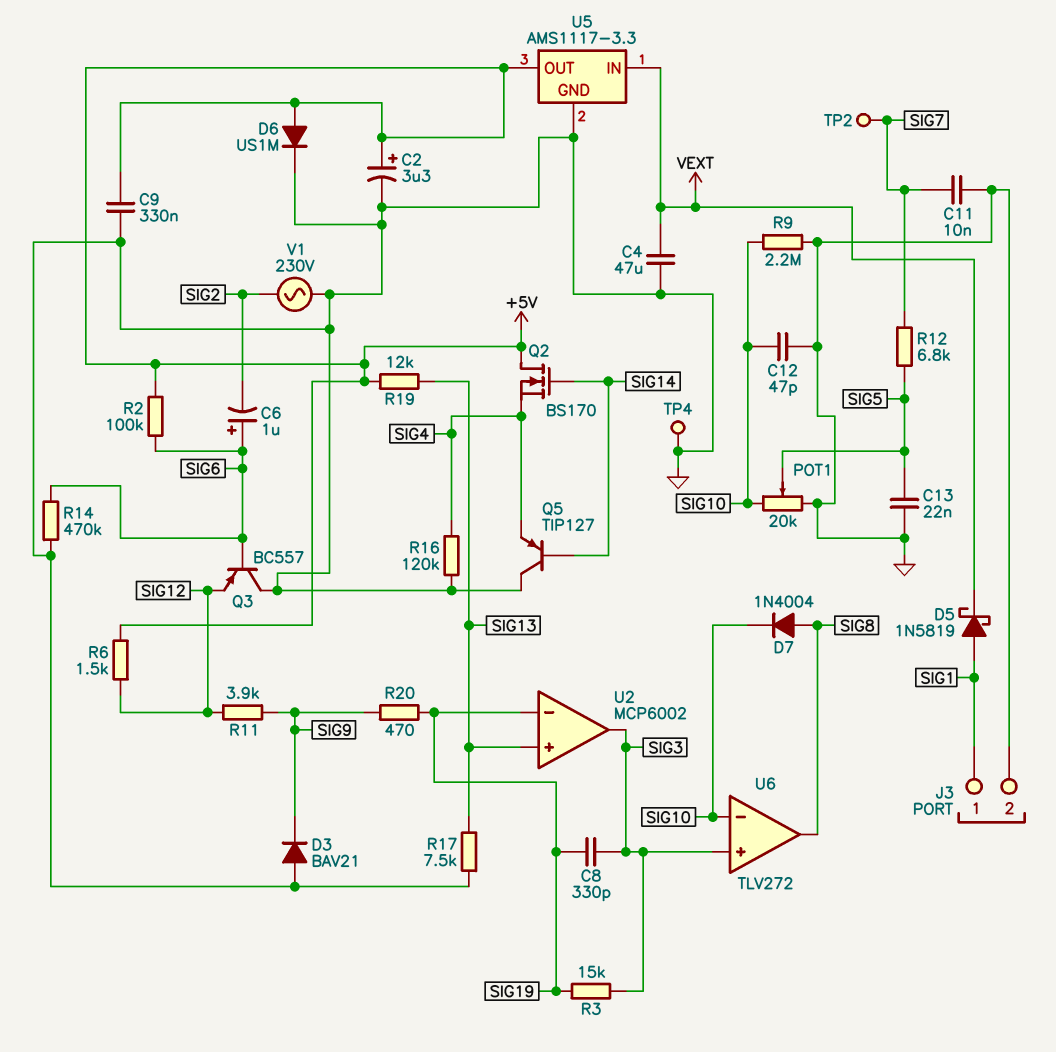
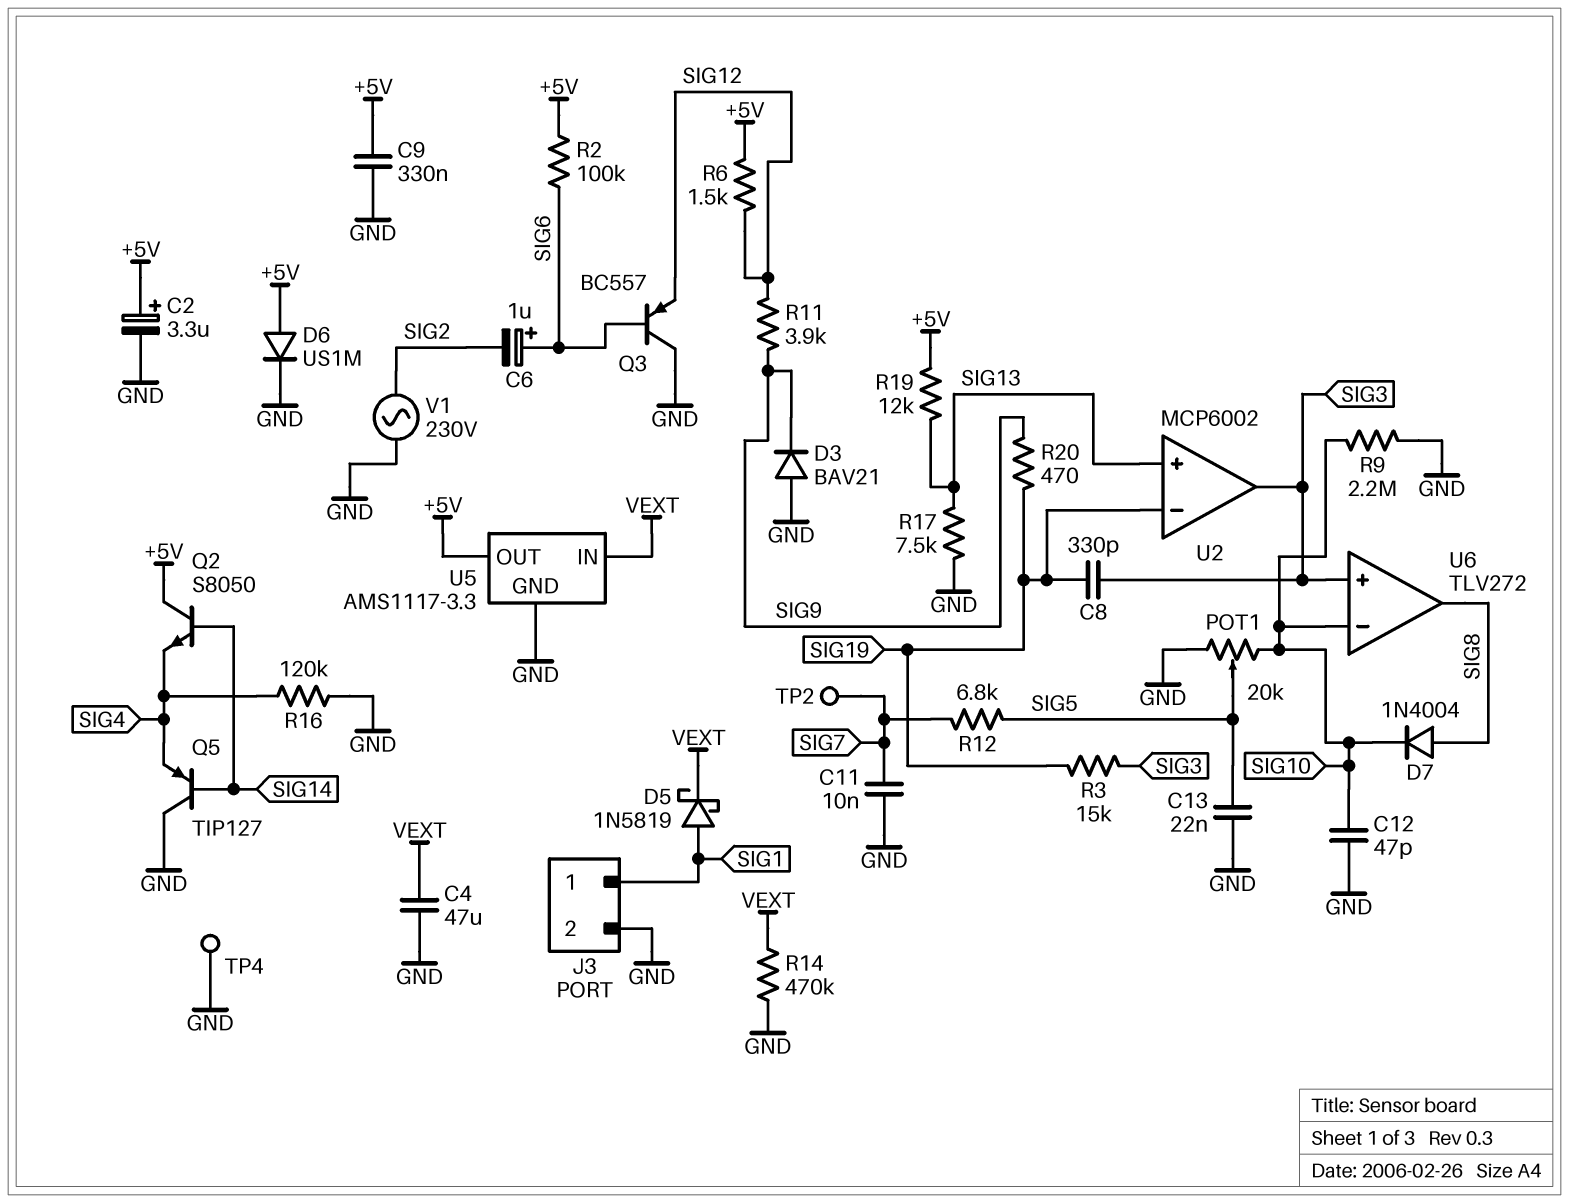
Q2: NMOS BS170 (G SIG14, D +5V, S SIG4) -> NPN S8050 (B SIG14, C +5V, E SIG4)
R14: 470k (GND, SIG6) -> 470k (GND, VEXT)

